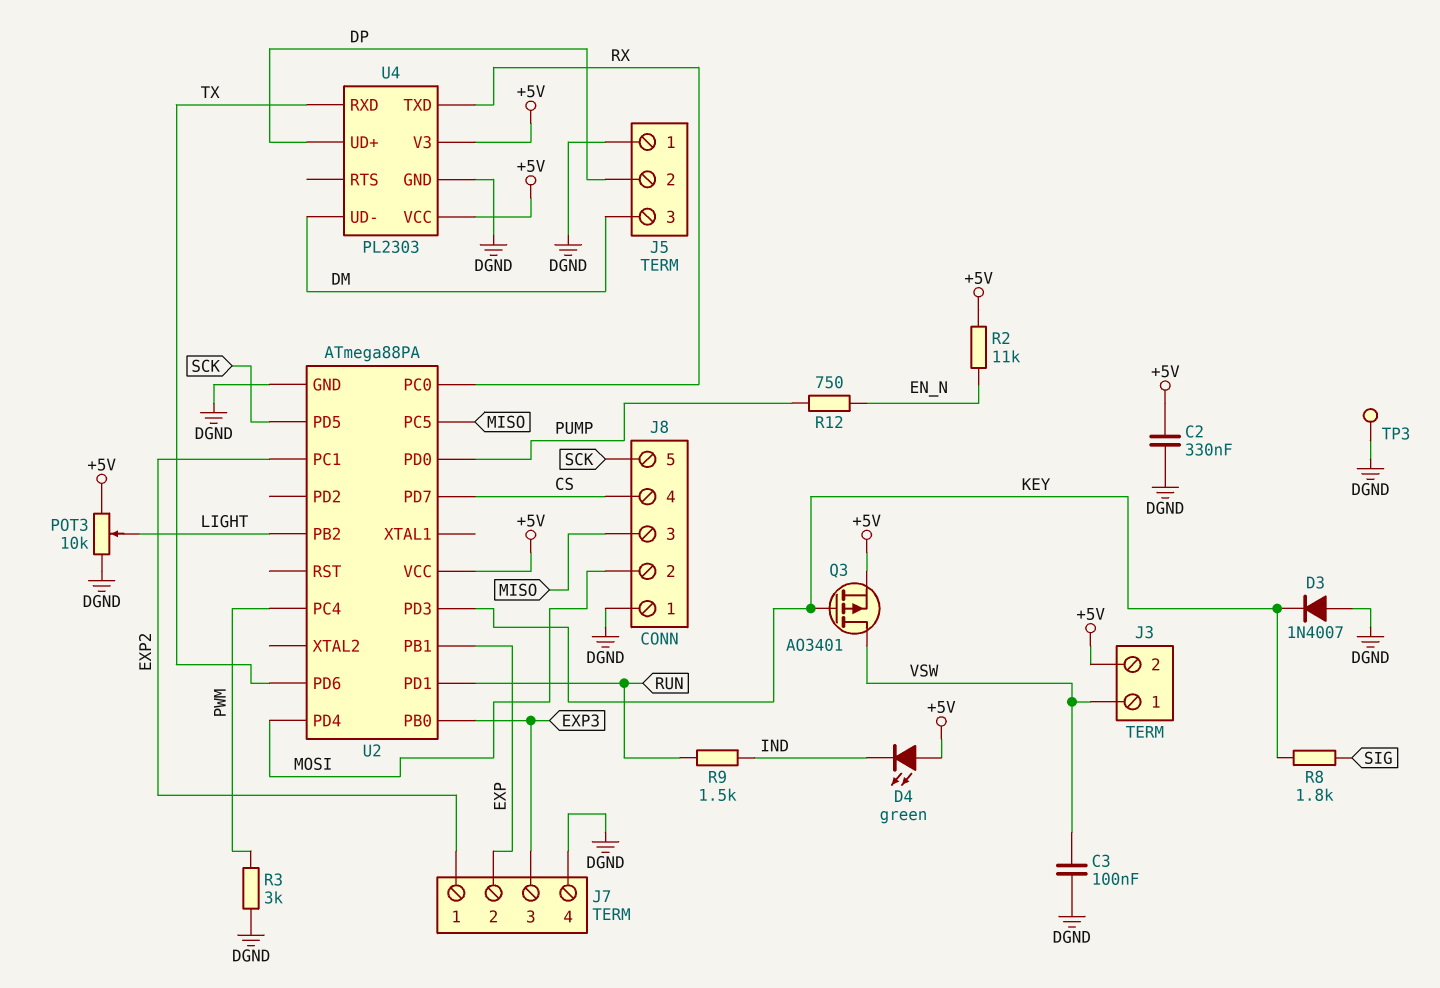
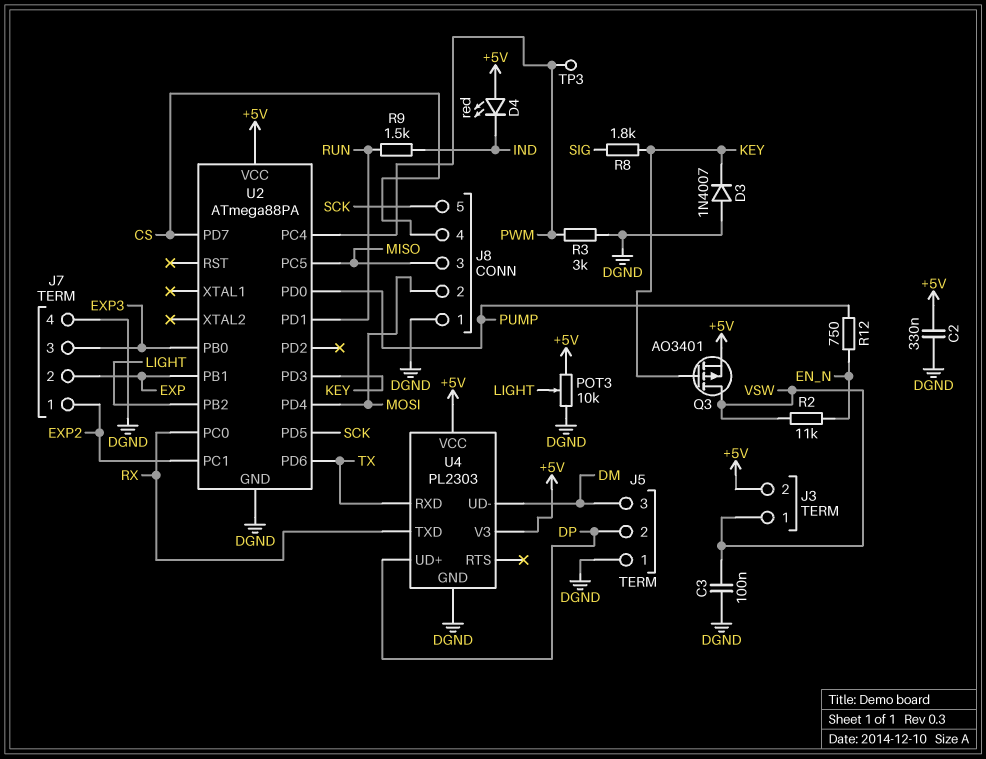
D4: LED green (A +5V, K IND) -> LED red (A +5V, K IND)
R2: 11k (+5V, EN_N) -> 11k (EN_N, VSW)
TP3: test point (DGND) -> test point (PWM)

